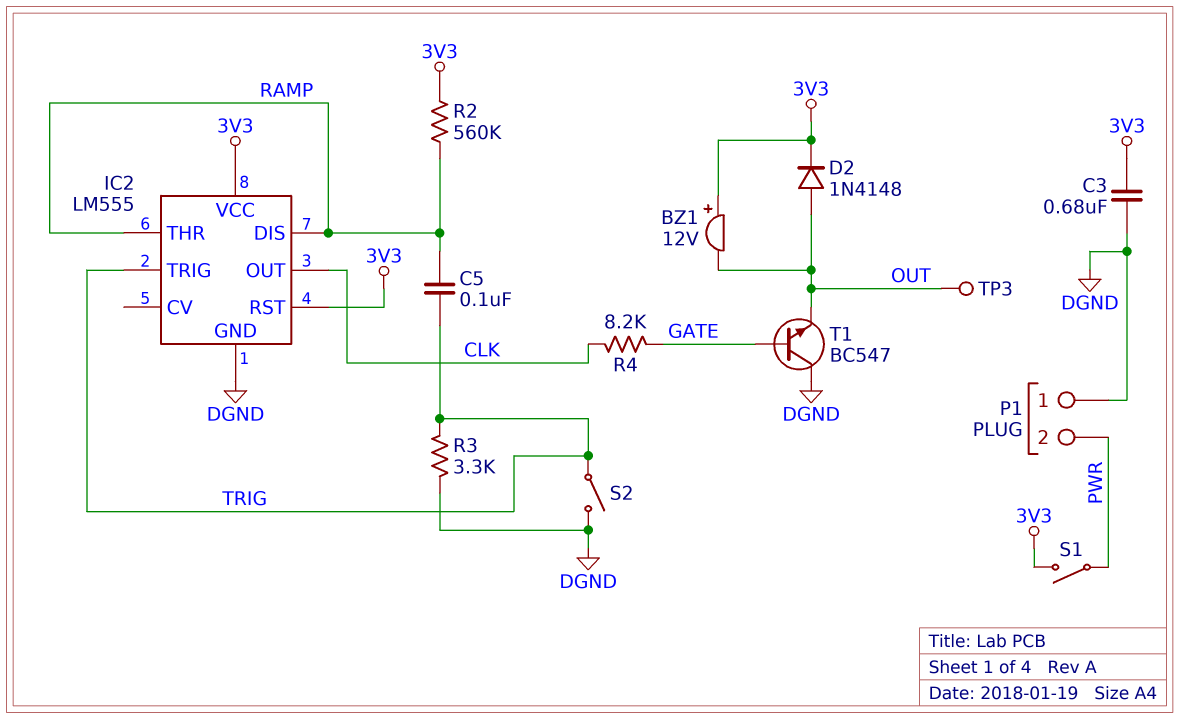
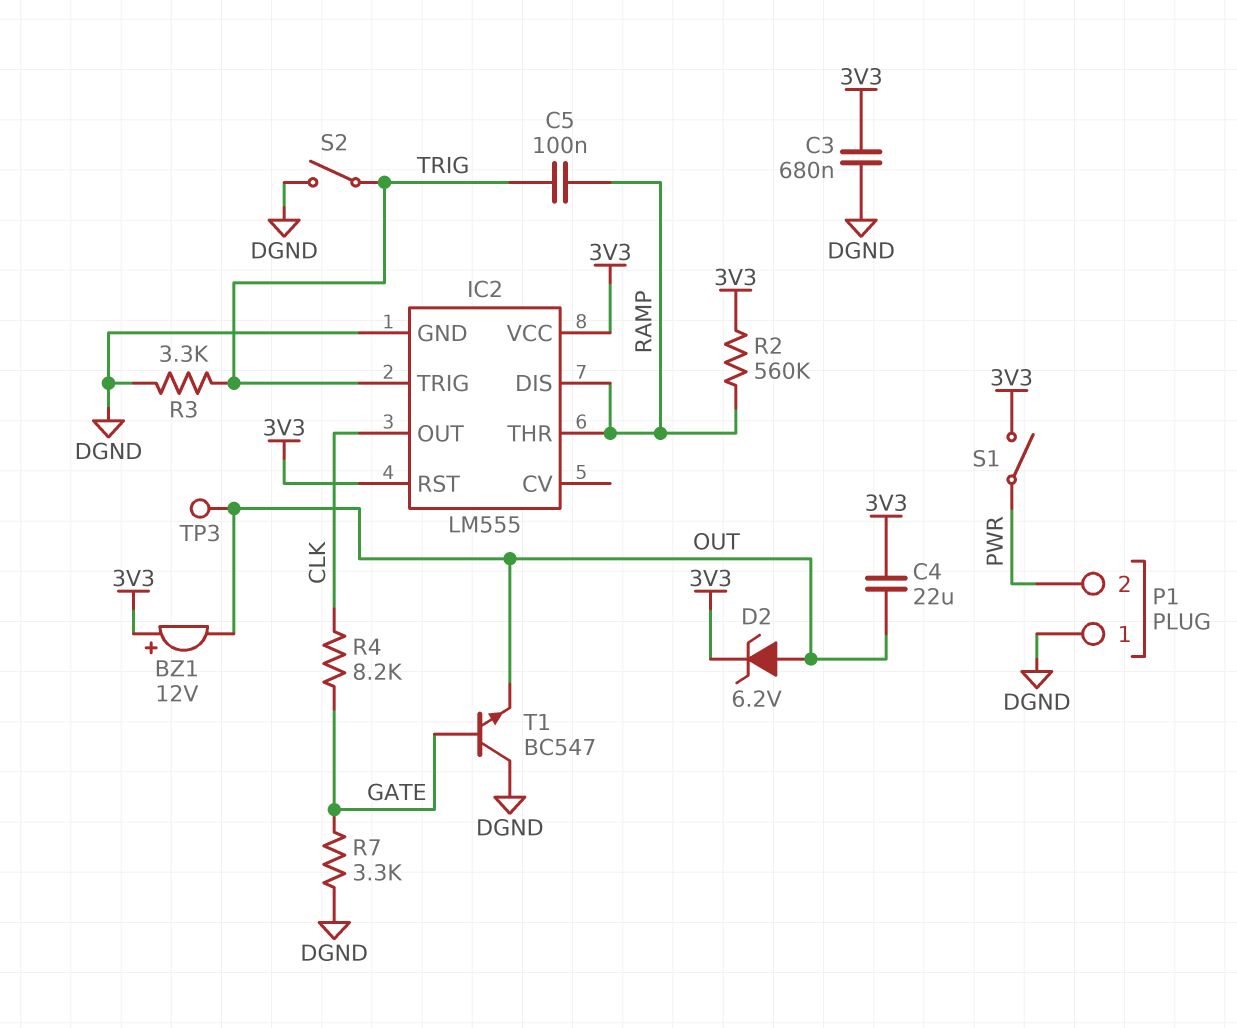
C4: none -> 22uF (3V3, OUT)
D2: diode 1N4148 (A OUT, K 3V3) -> zener 6.2V (A OUT, K 3V3)
R7: none -> 3.3k (DGND, GATE)

